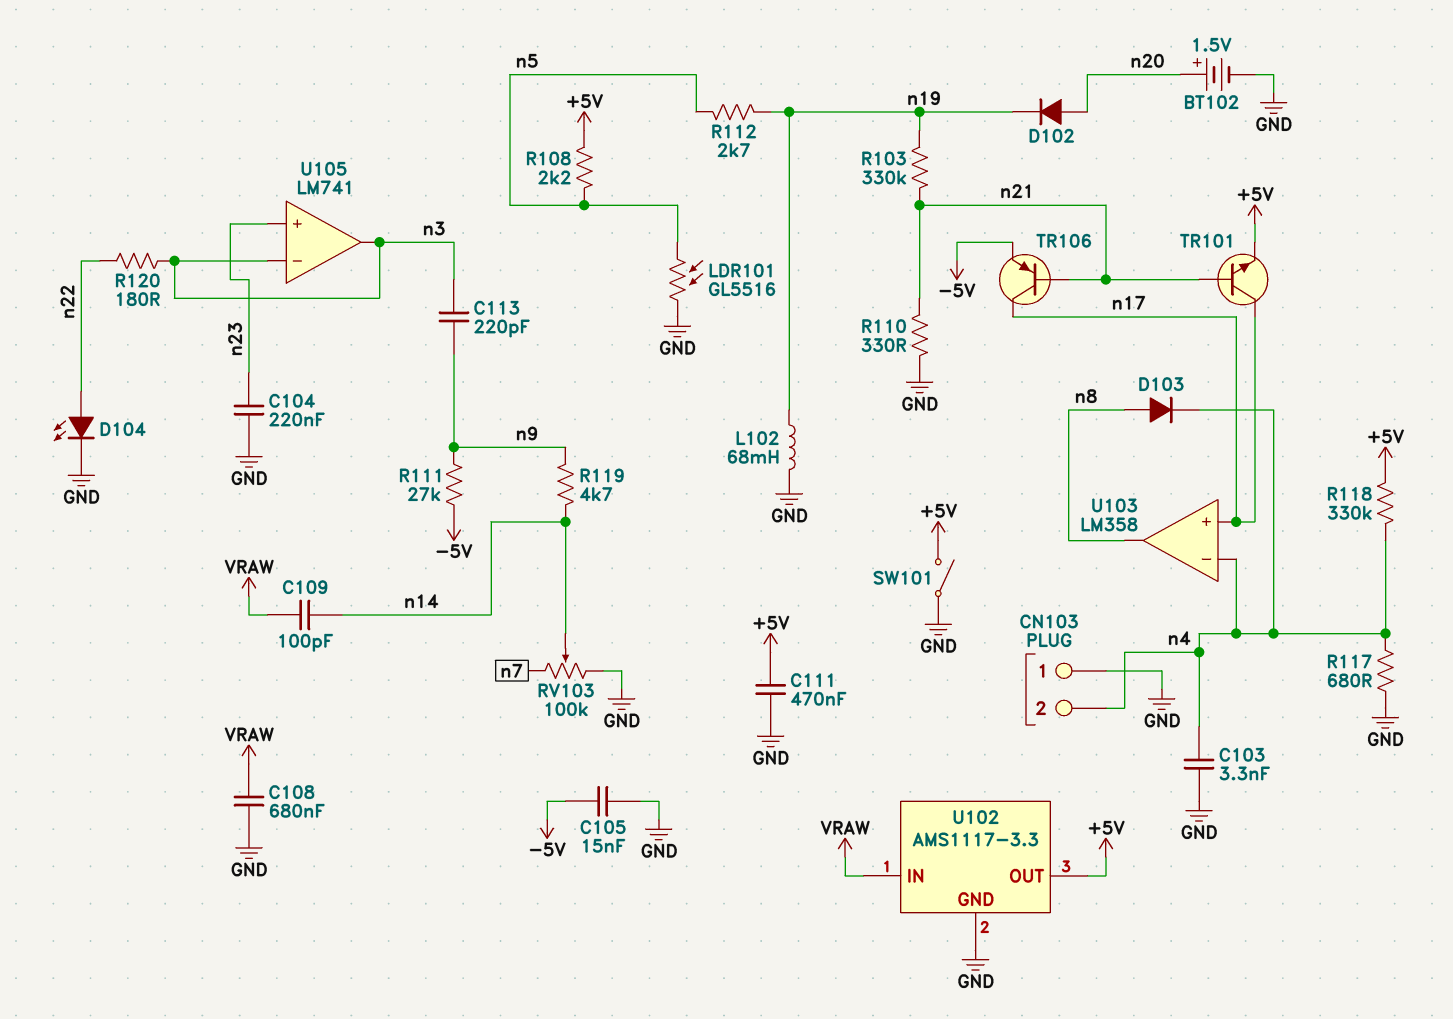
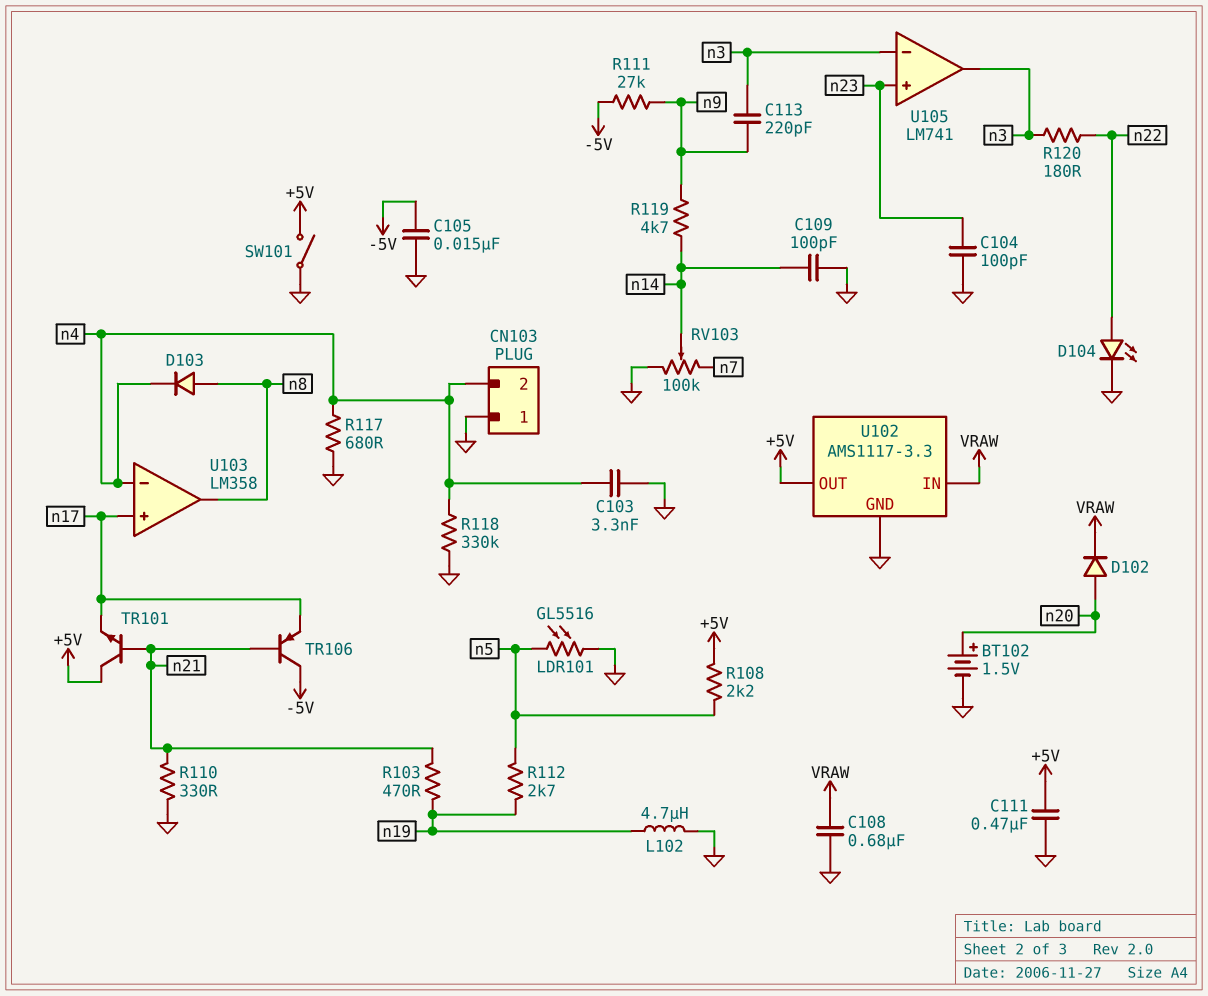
C104: 220nF (GND, n23) -> 100pF (GND, n23)
C109: 100pF (VRAW, n14) -> 100pF (GND, n14)
D102: diode (A n20, K n19) -> diode (A n20, K VRAW)
L102: 68mH (GND, n19) -> 4.7uH (GND, n19)
R103: 330k (n19, n21) -> 470 (n19, n21)
R118: 330k (+5V, n4) -> 330k (GND, n4)
TR101: NPN (B n21, C n17, E +5V) -> NPN (B n21, C +5V, E n17)
TR106: PNP (B n21, C n17, E -5V) -> PNP (B n21, C -5V, E n17)

